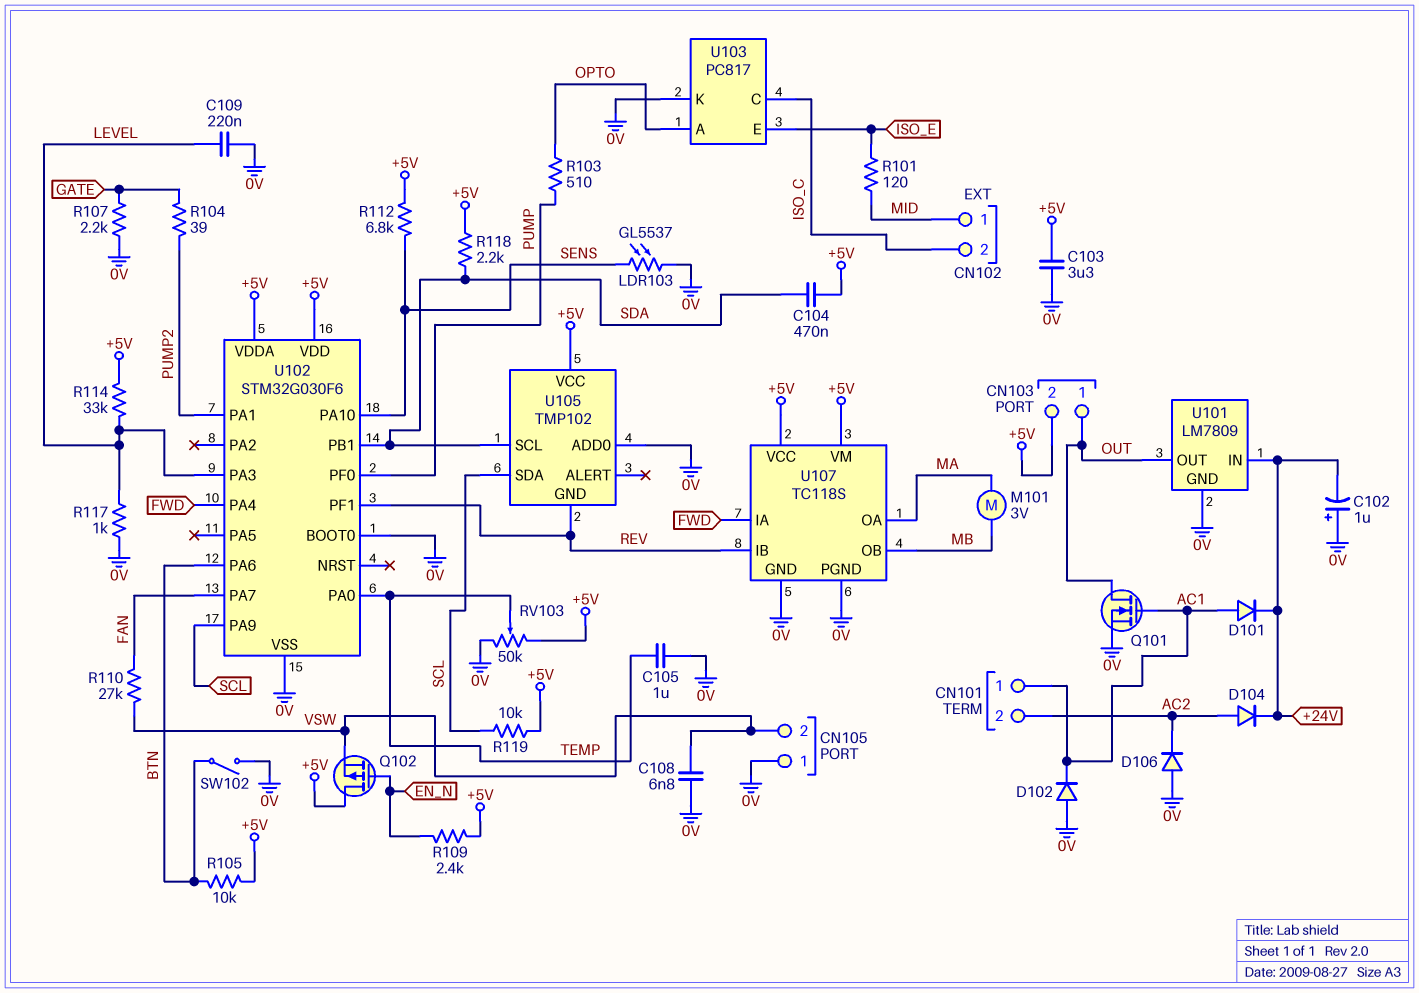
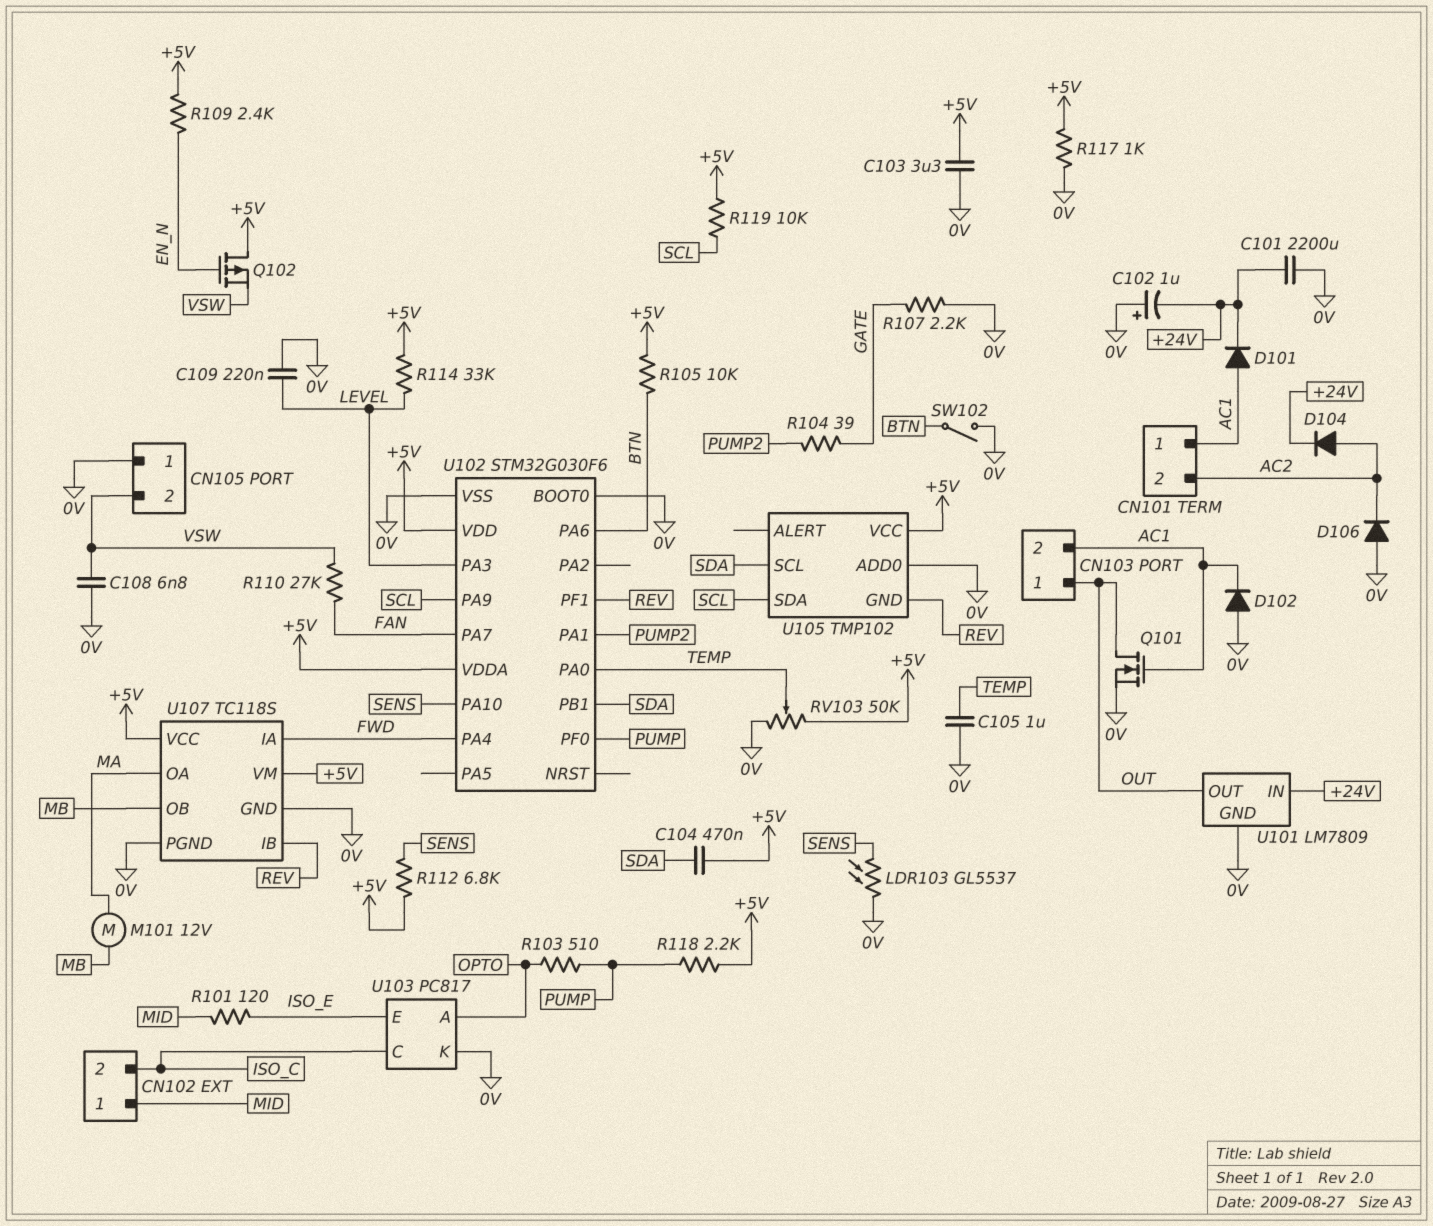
C101: none -> 2200uF (+24V, 0V)
CN103 pin 2: +5V -> AC1
M101: motor 3V (MA, MB) -> motor 12V (MA, MB)
R117: 1k (0V, LEVEL) -> 1k (+5V, 0V)
R118: 2.2k (+5V, SDA) -> 2.2k (+5V, PUMP)

